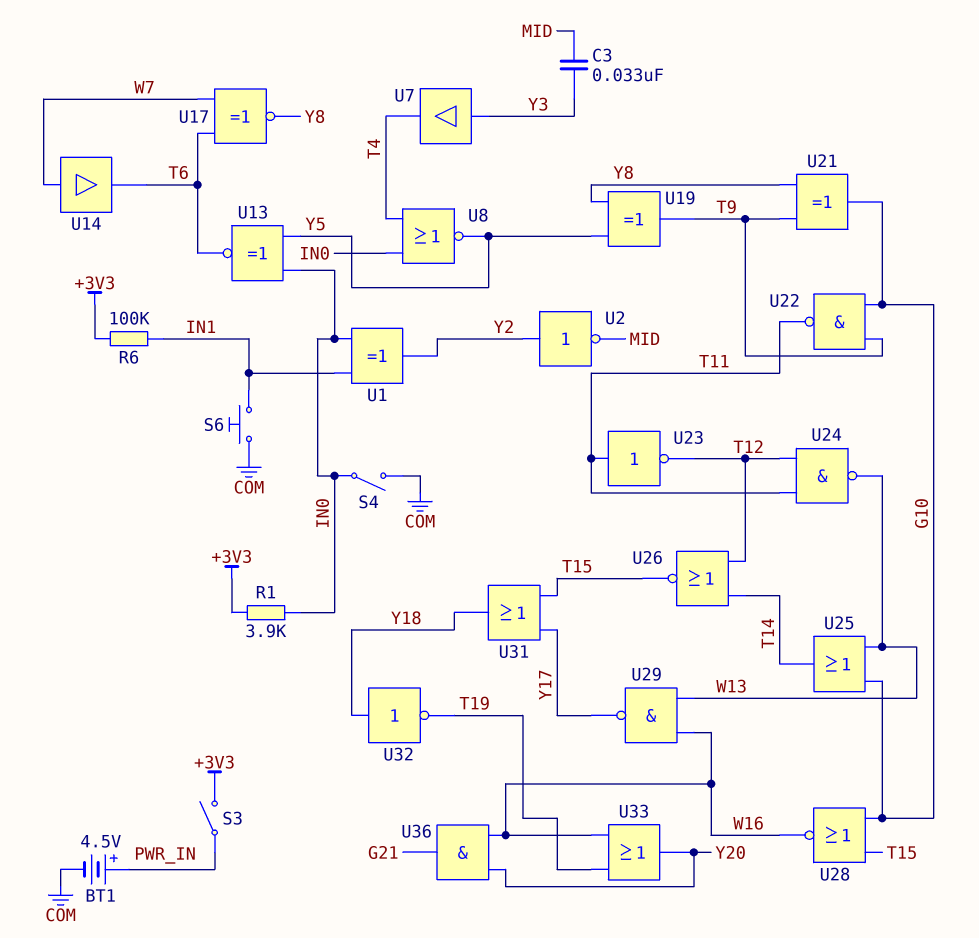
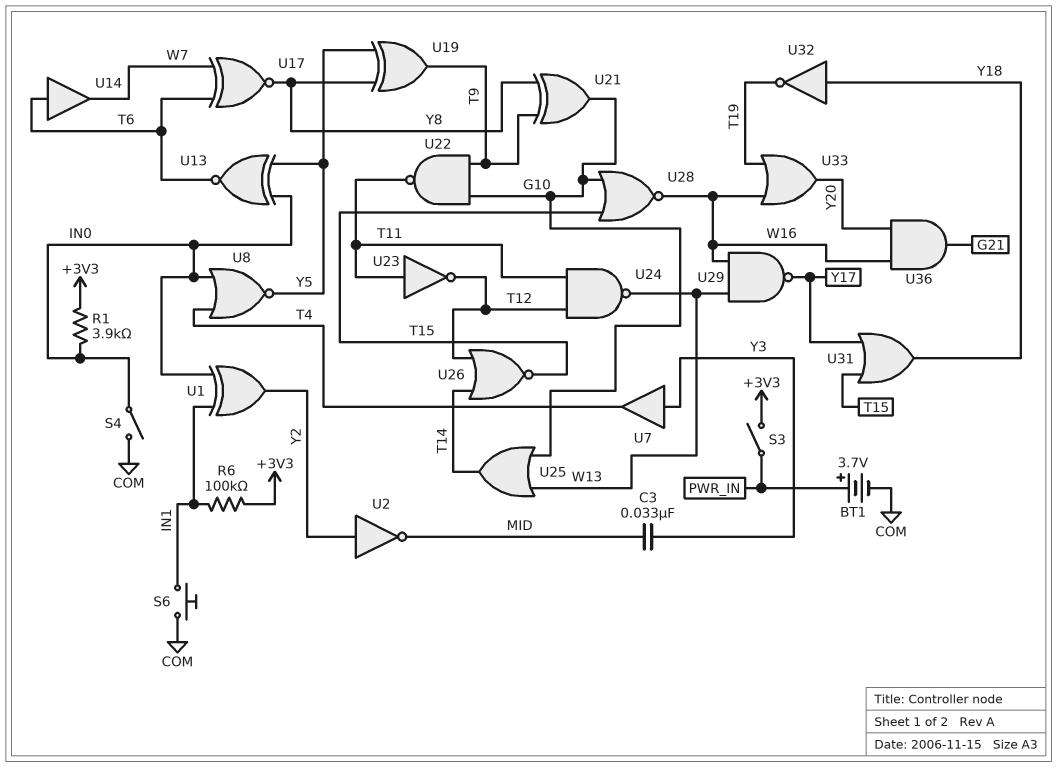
BT1: 4.5V (plus PWR_IN, minus COM) -> 3.7V (plus PWR_IN, minus COM)
U14: buffer (in W7, out T6) -> buffer (in T6, out W7)

